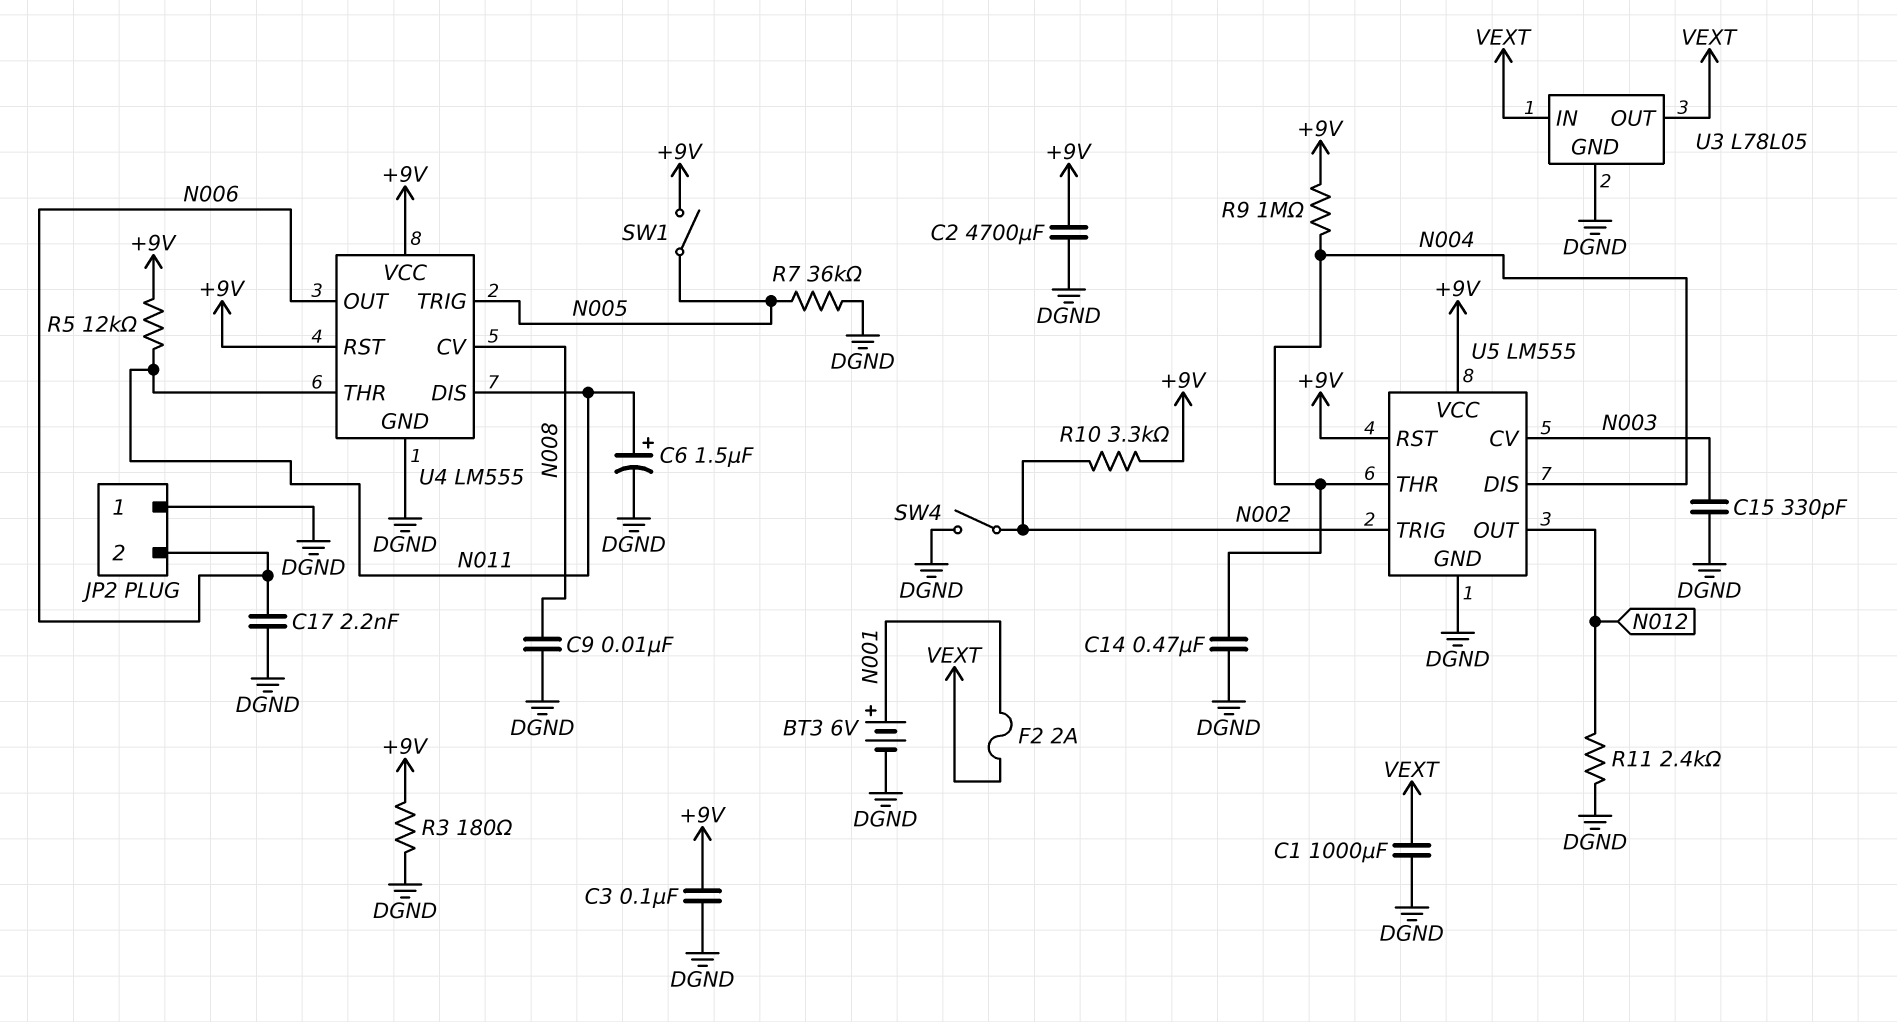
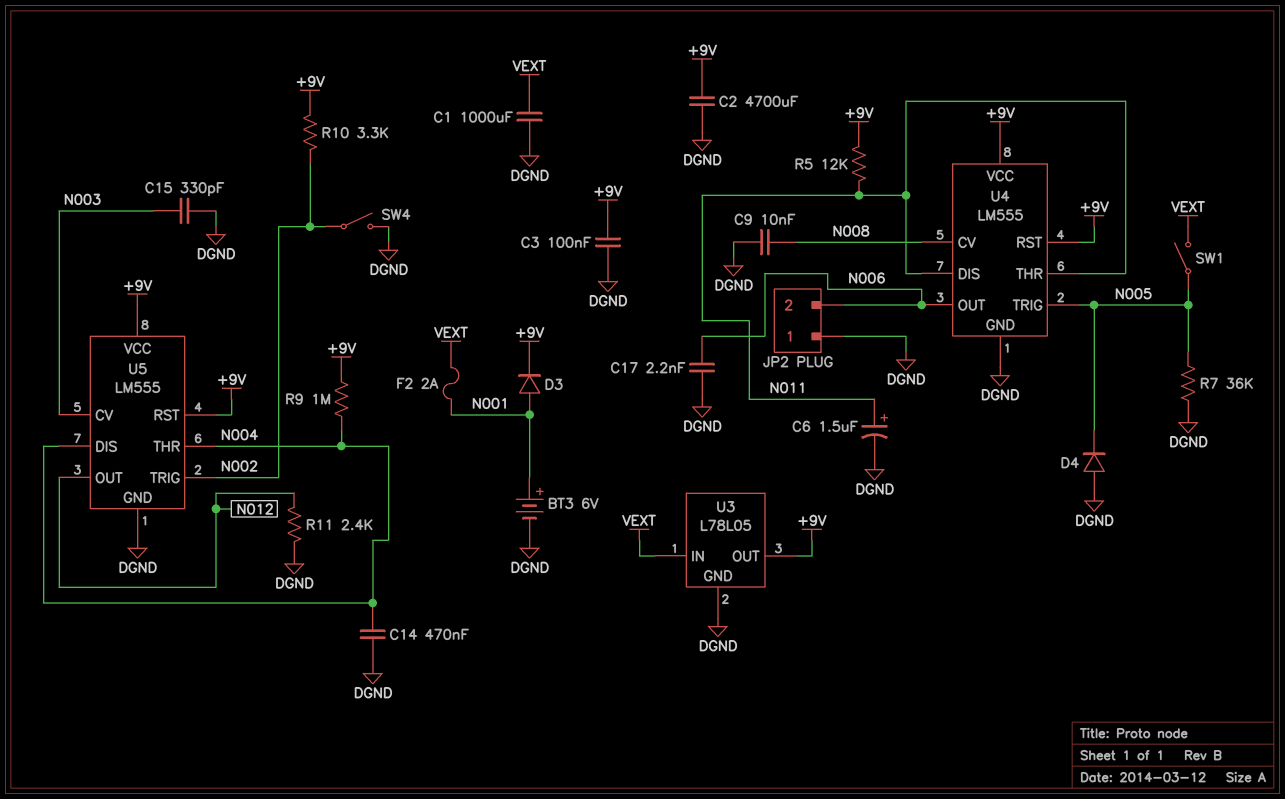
D3: none -> diode (A N001, K +9V)
D4: none -> diode (A DGND, K N005)
R3: 180 (+9V, DGND) -> none
SW1: switch (+9V, N005) -> switch (N005, VEXT)
U3 pin OUT: VEXT -> +9V

